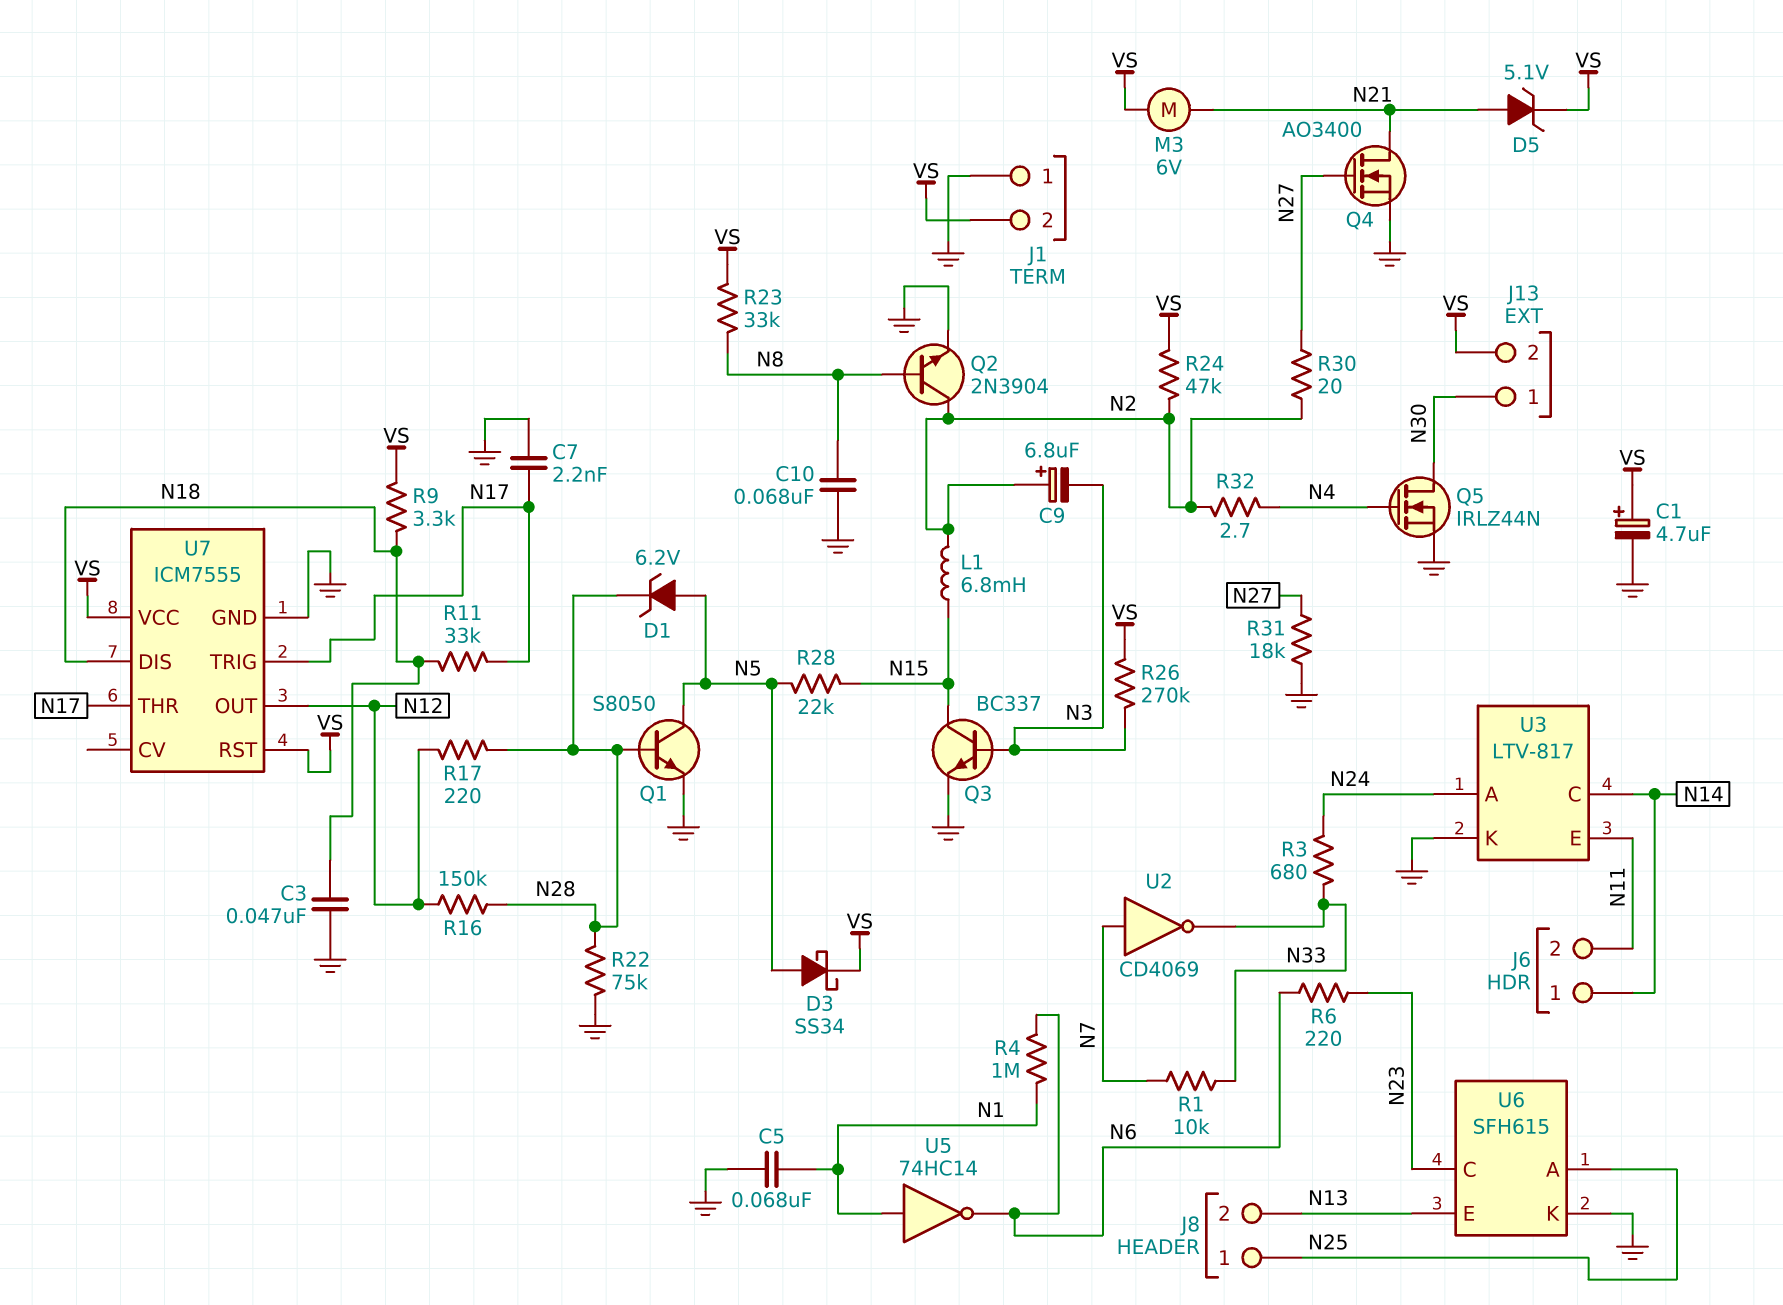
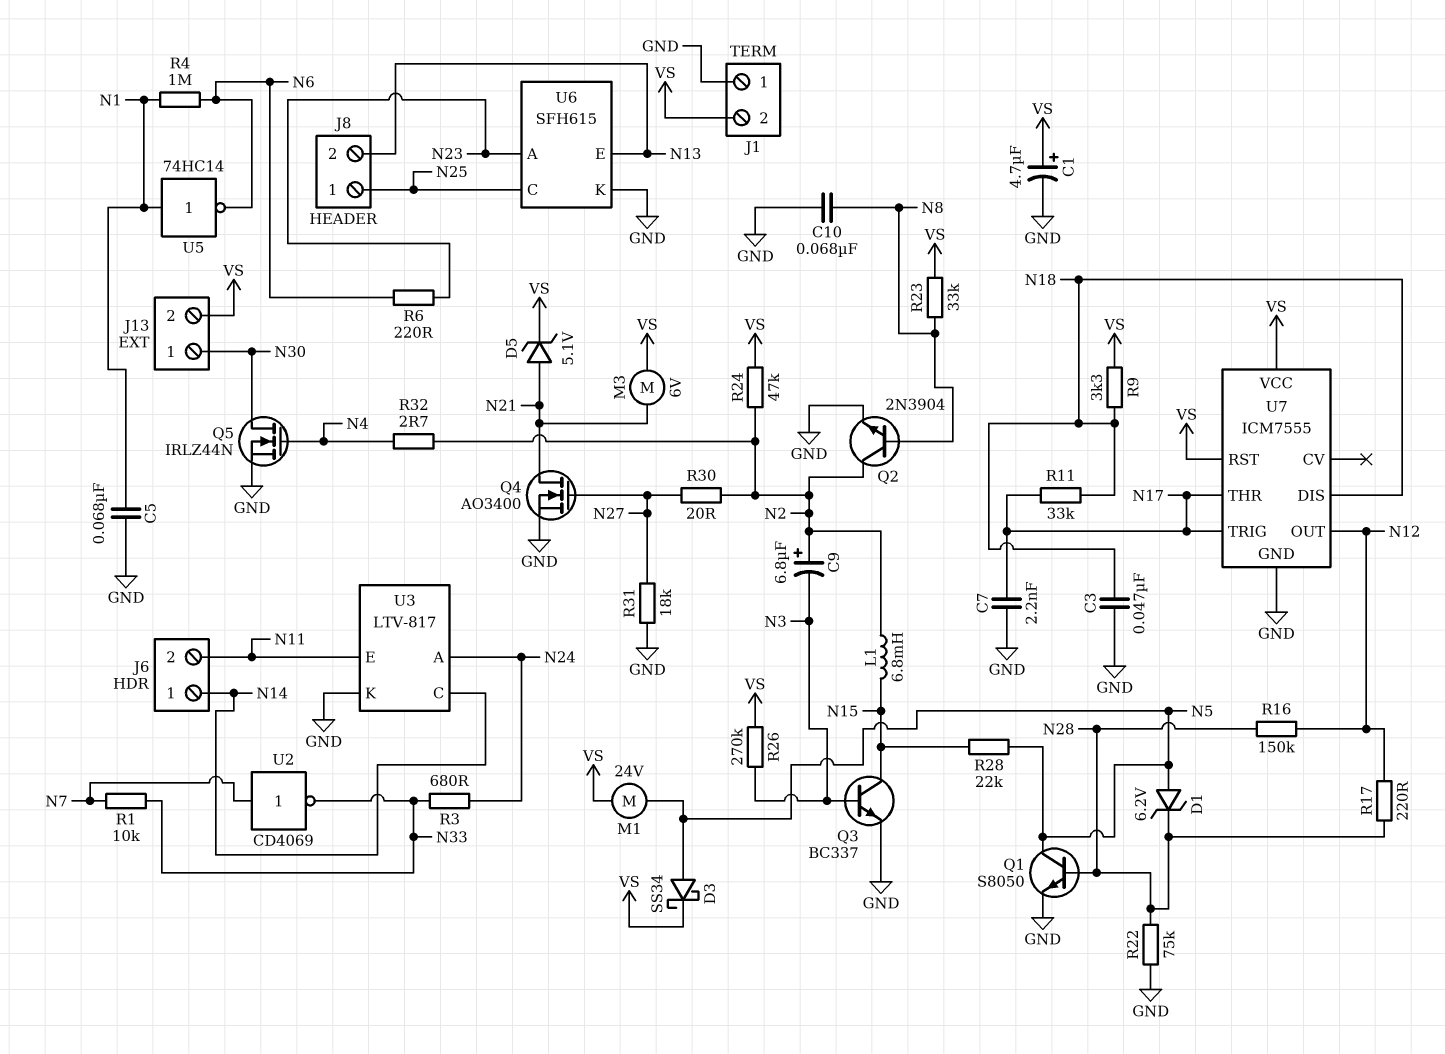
M1: none -> motor 24V (N5, VS)
U6 pin A: N25 -> N23
U6 pin C: N23 -> N25

